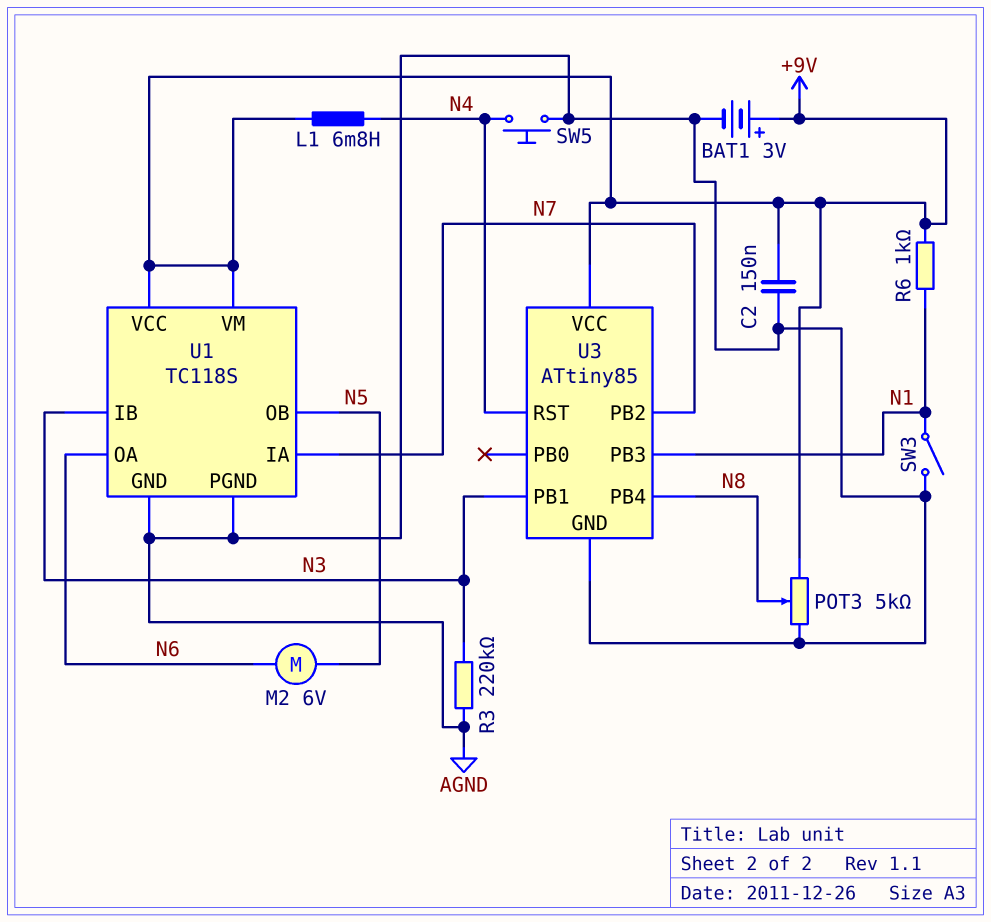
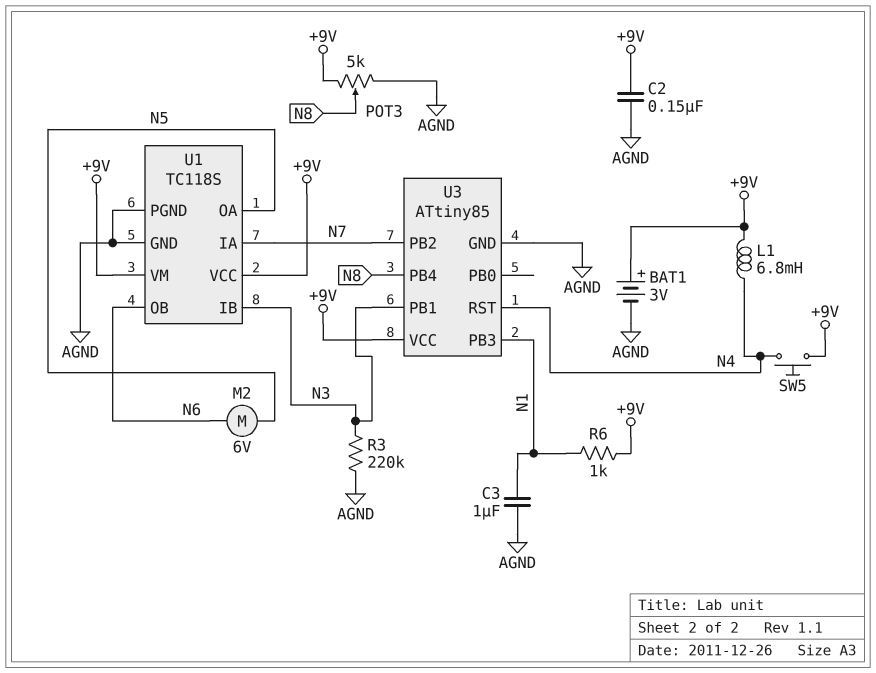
C3: none -> 1uF (AGND, N1)
SW3: switch (AGND, N1) -> none
SW5: button (AGND, N4) -> button (+9V, N4)
U1 pin OA: N6 -> N5
U1 pin OB: N5 -> N6

